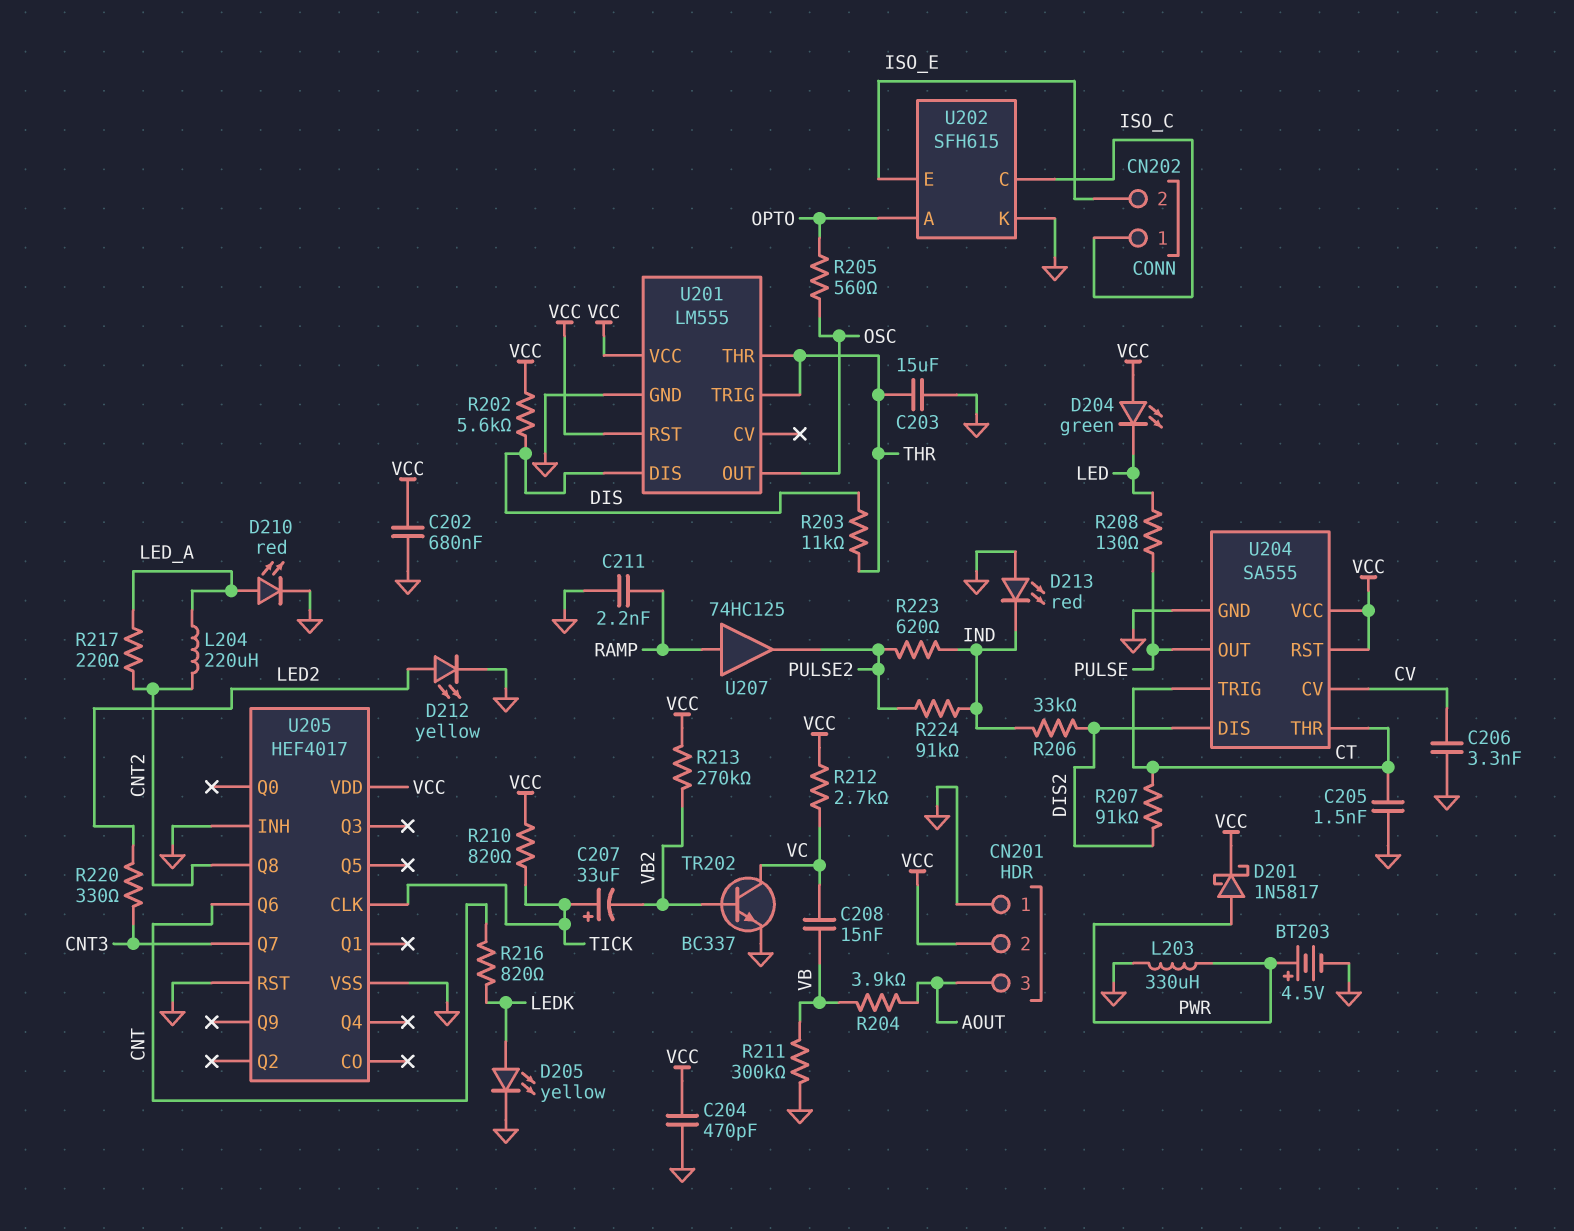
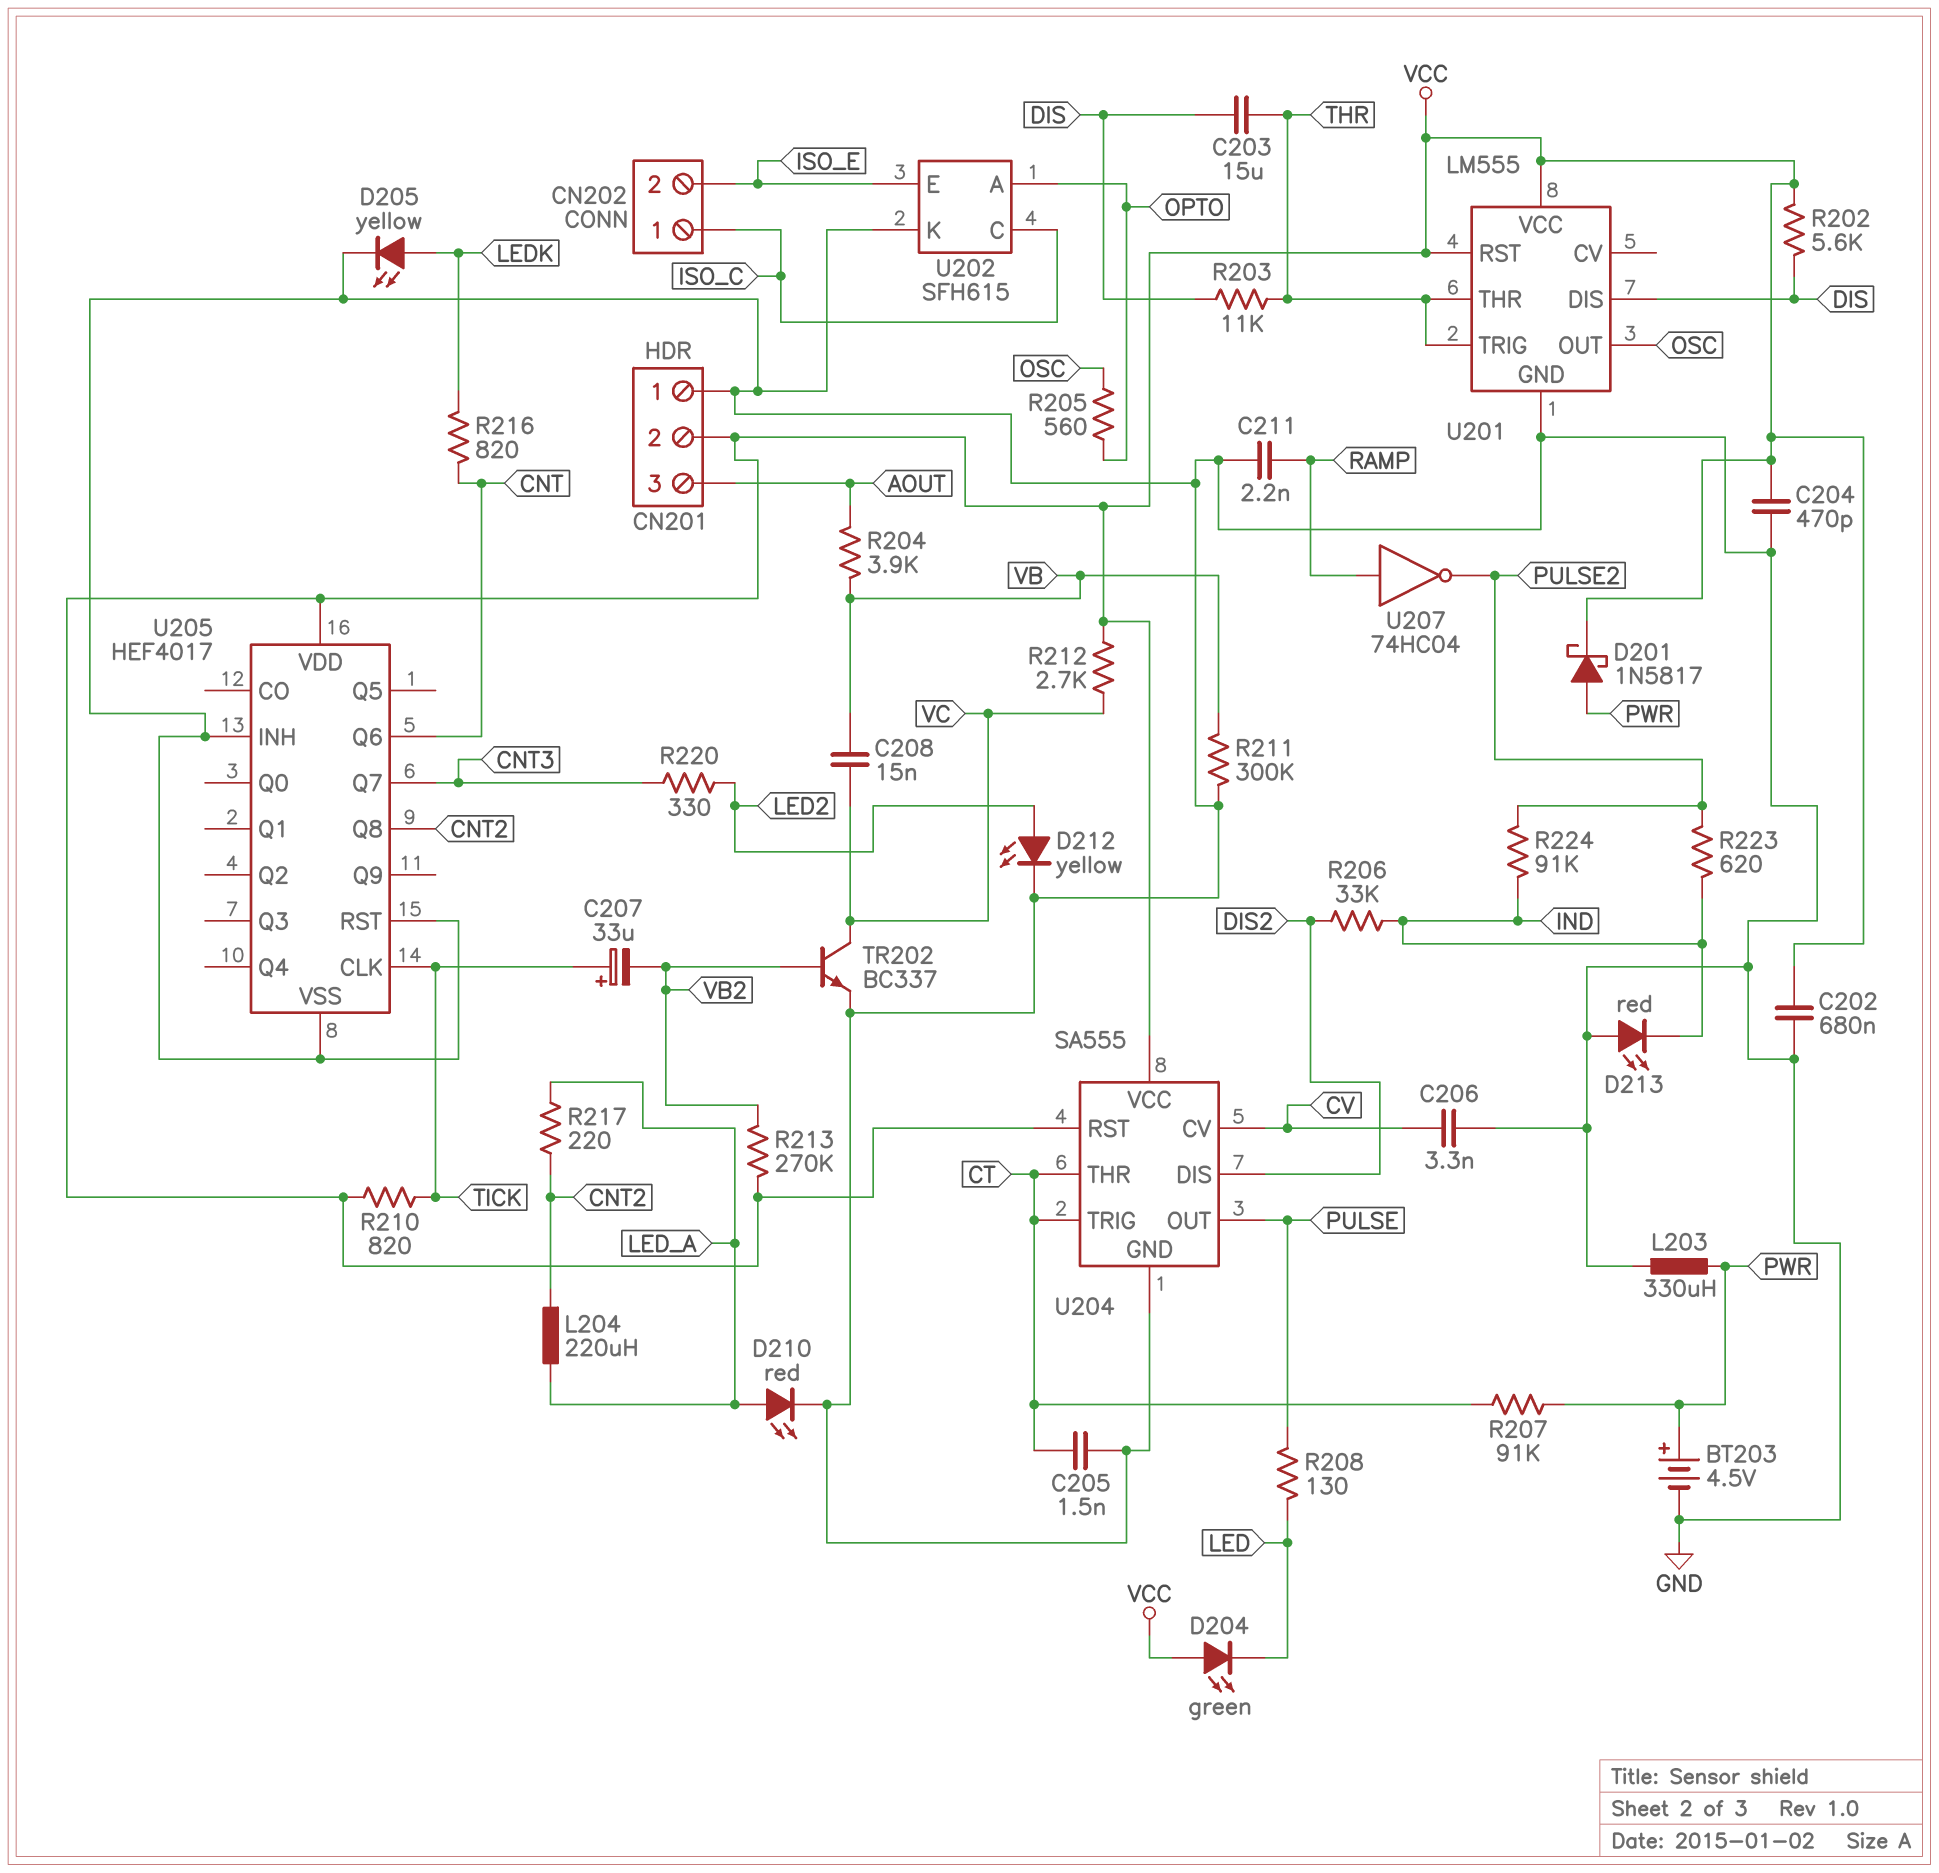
C203: 15uF (GND, THR) -> 15uF (DIS, THR)
R207: 91k (CT, DIS2) -> 91k (CT, PWR)
U207: buffer 74HC125 (in RAMP, out PULSE2) -> NOT 74HC04 (in RAMP, out PULSE2)

